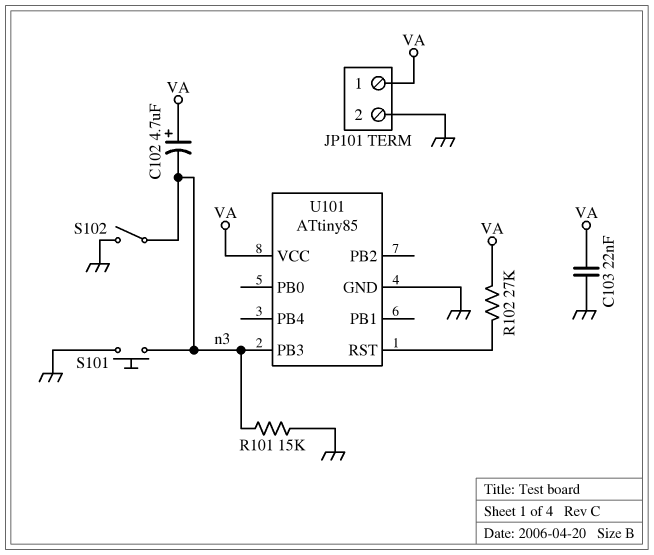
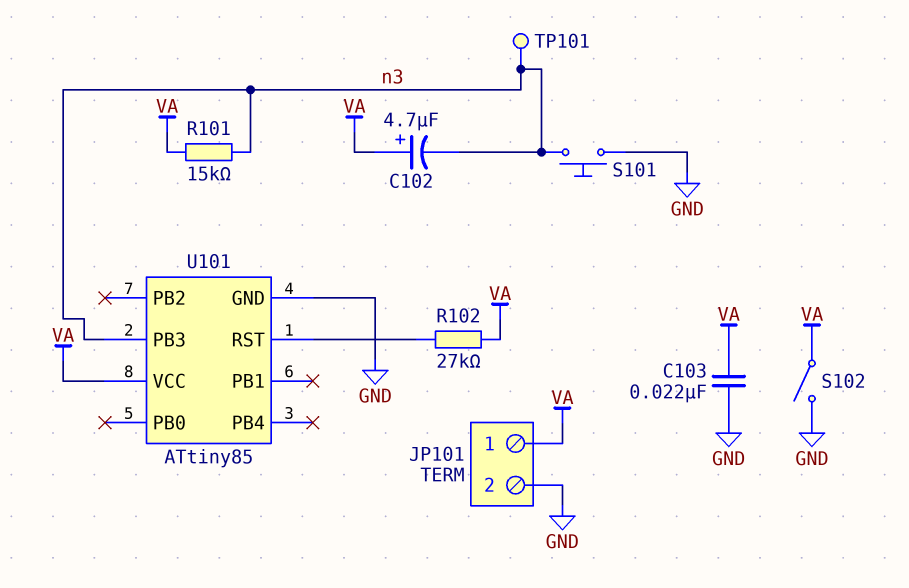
R101: 15k (GND, n3) -> 15k (VA, n3)
S102: switch (GND, n3) -> switch (GND, VA)
TP101: none -> test point (n3)

